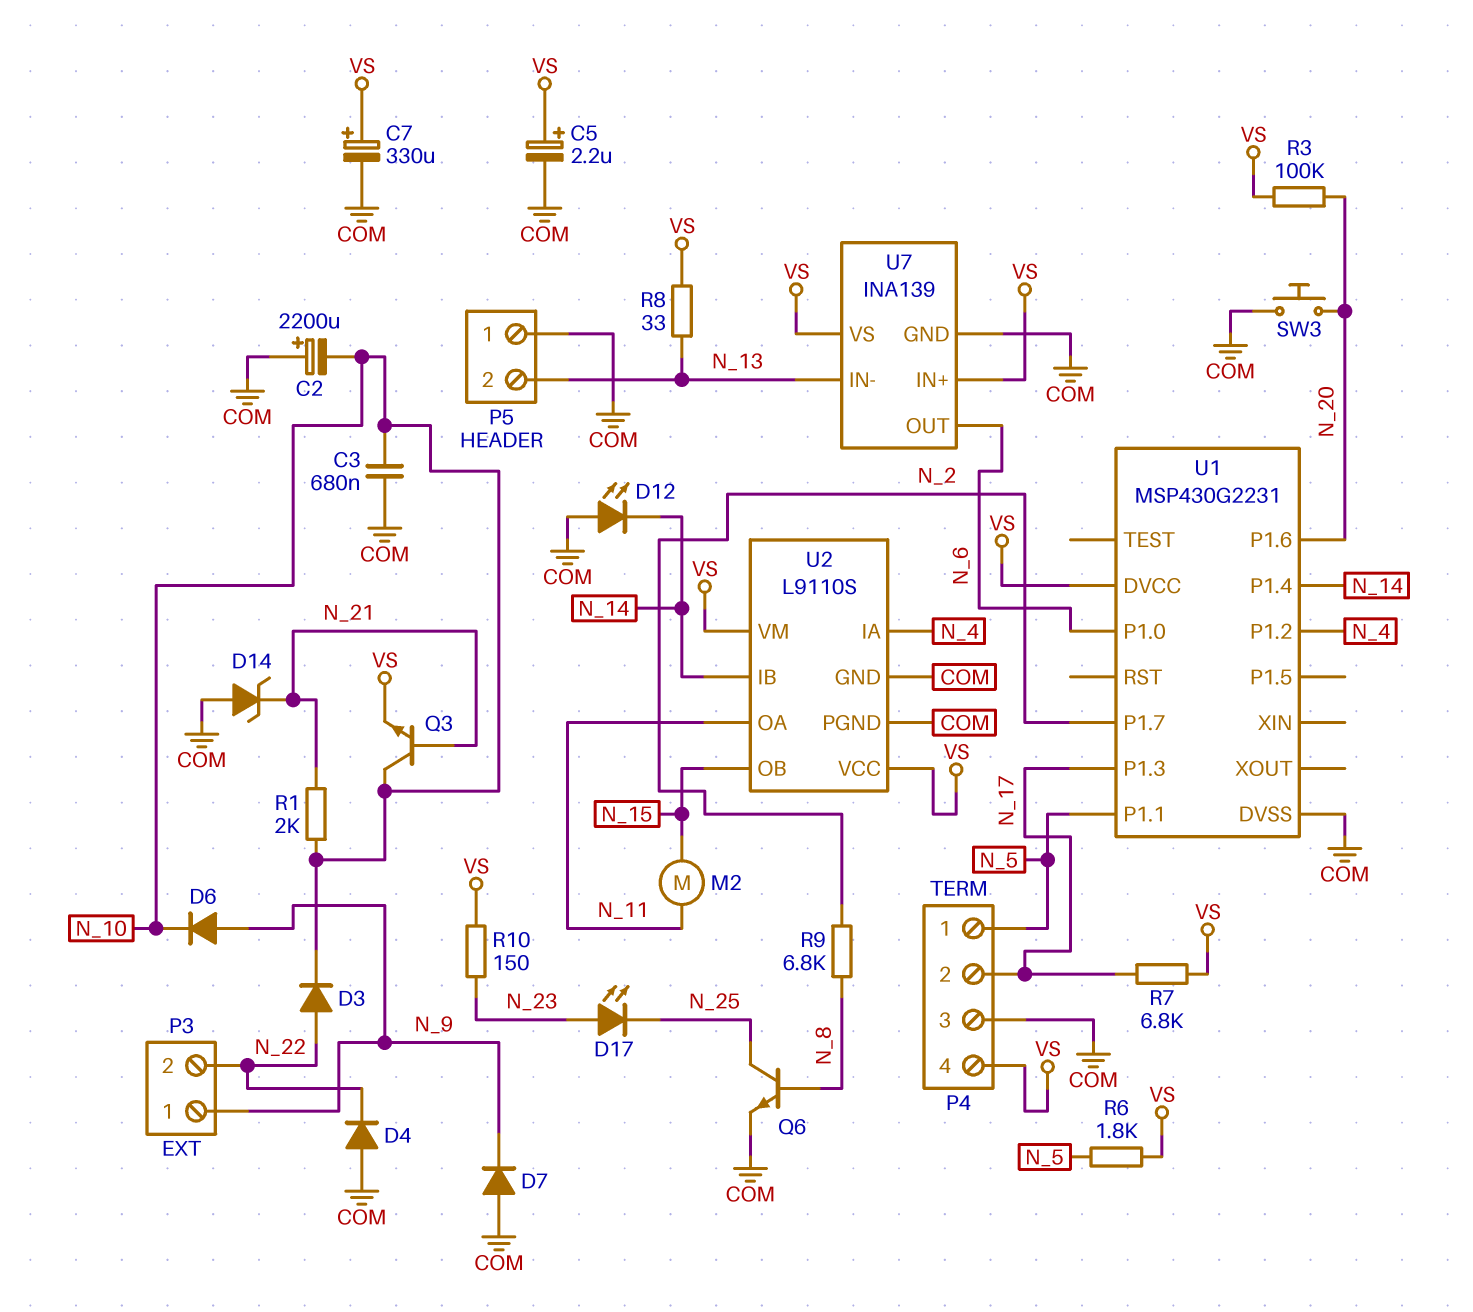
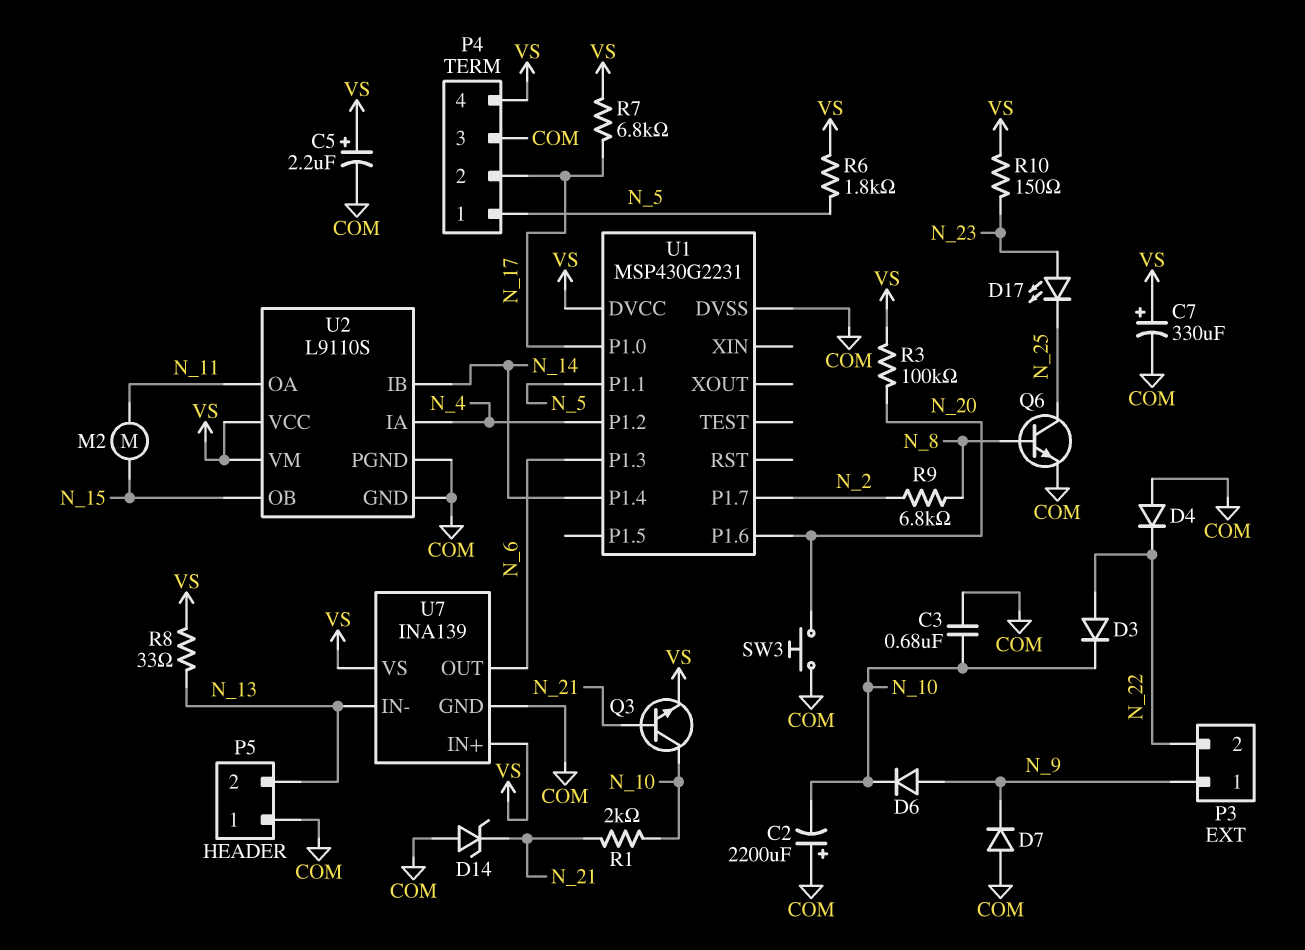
D12: LED (A COM, K N_14) -> none
U1 pin P1.0: N_6 -> N_17
U1 pin P1.3: N_17 -> N_6

